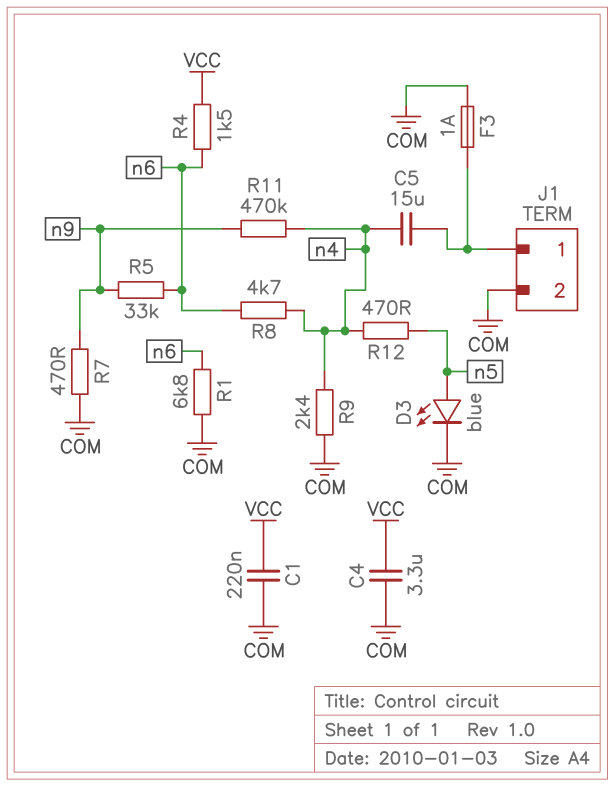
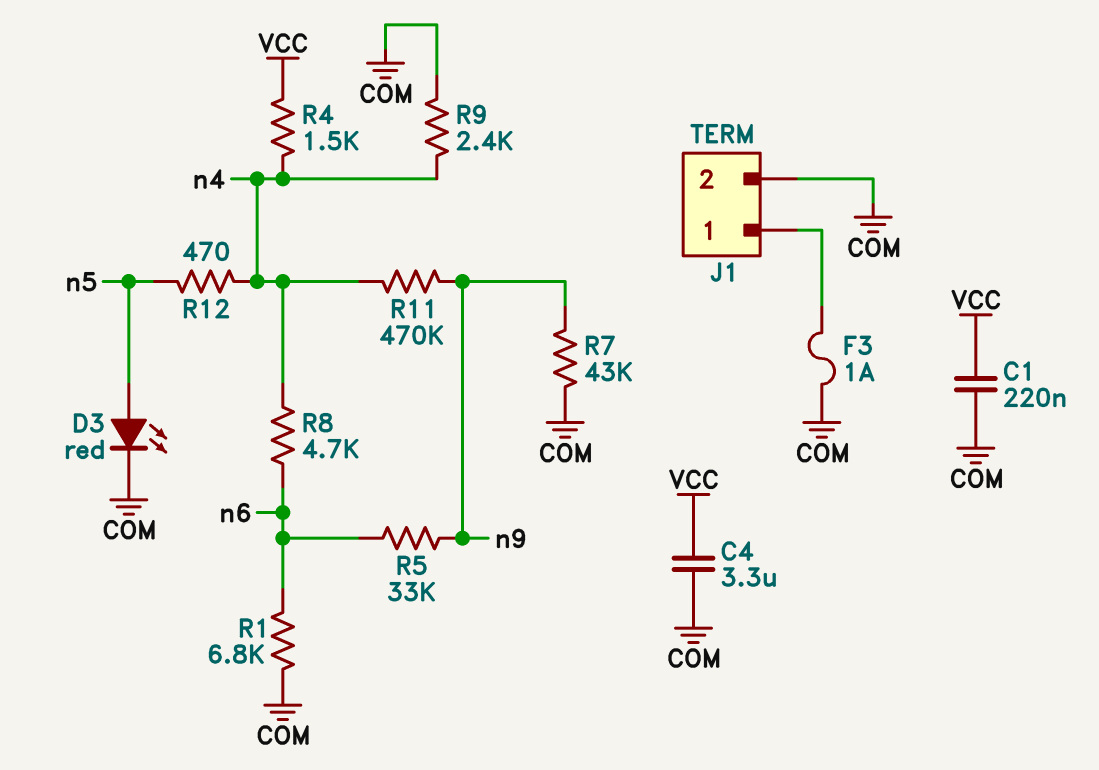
C5: 15uF (J1/1, n4) -> none
D3: LED blue (A n5, K COM) -> LED red (A n5, K COM)
R4: 1.5k (VCC, n6) -> 1.5k (VCC, n4)
R7: 470 (COM, n9) -> 43k (COM, n9)

